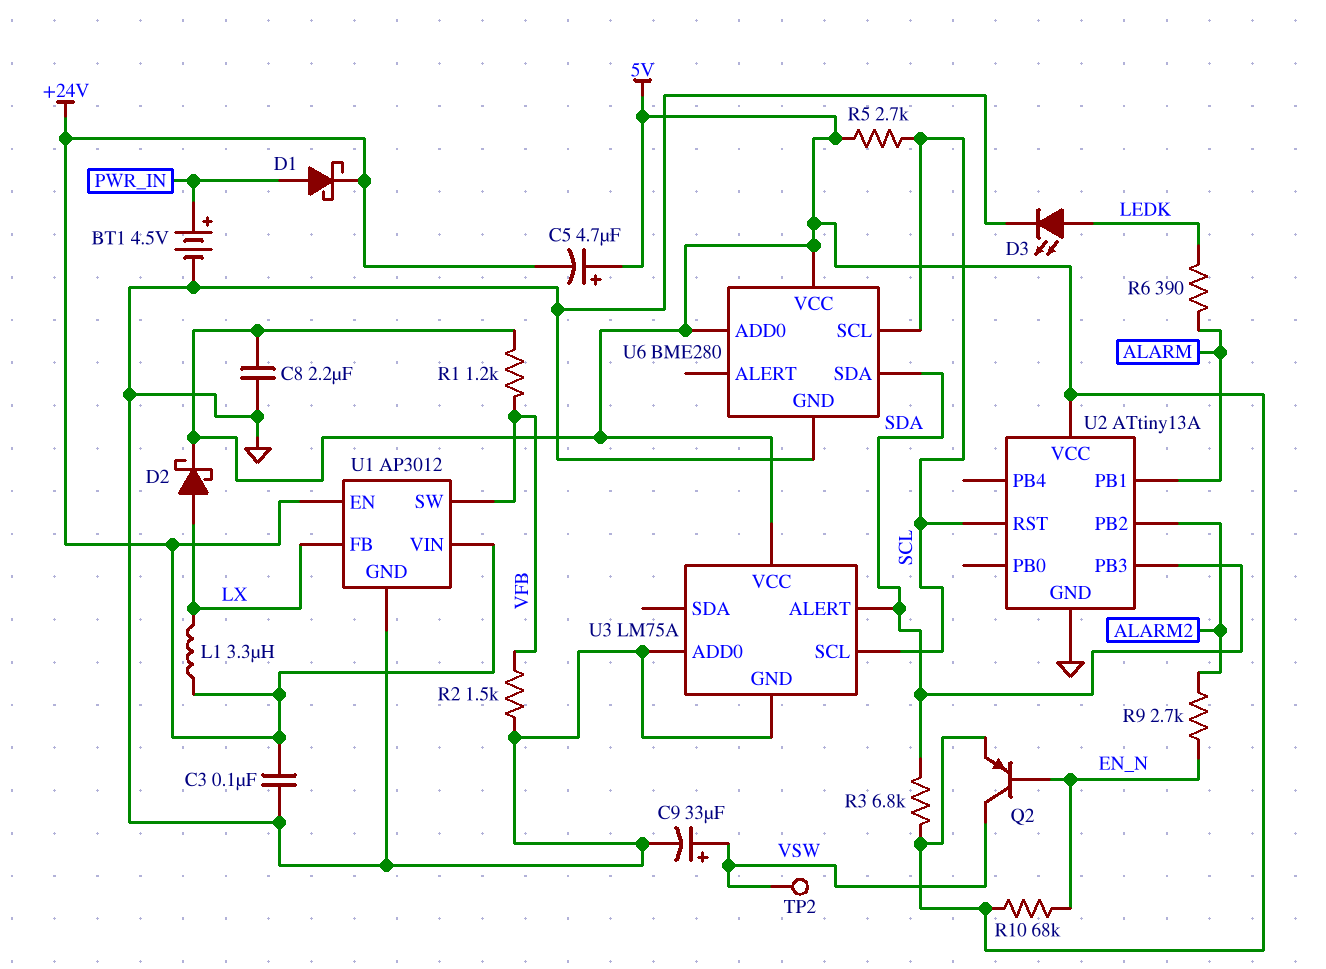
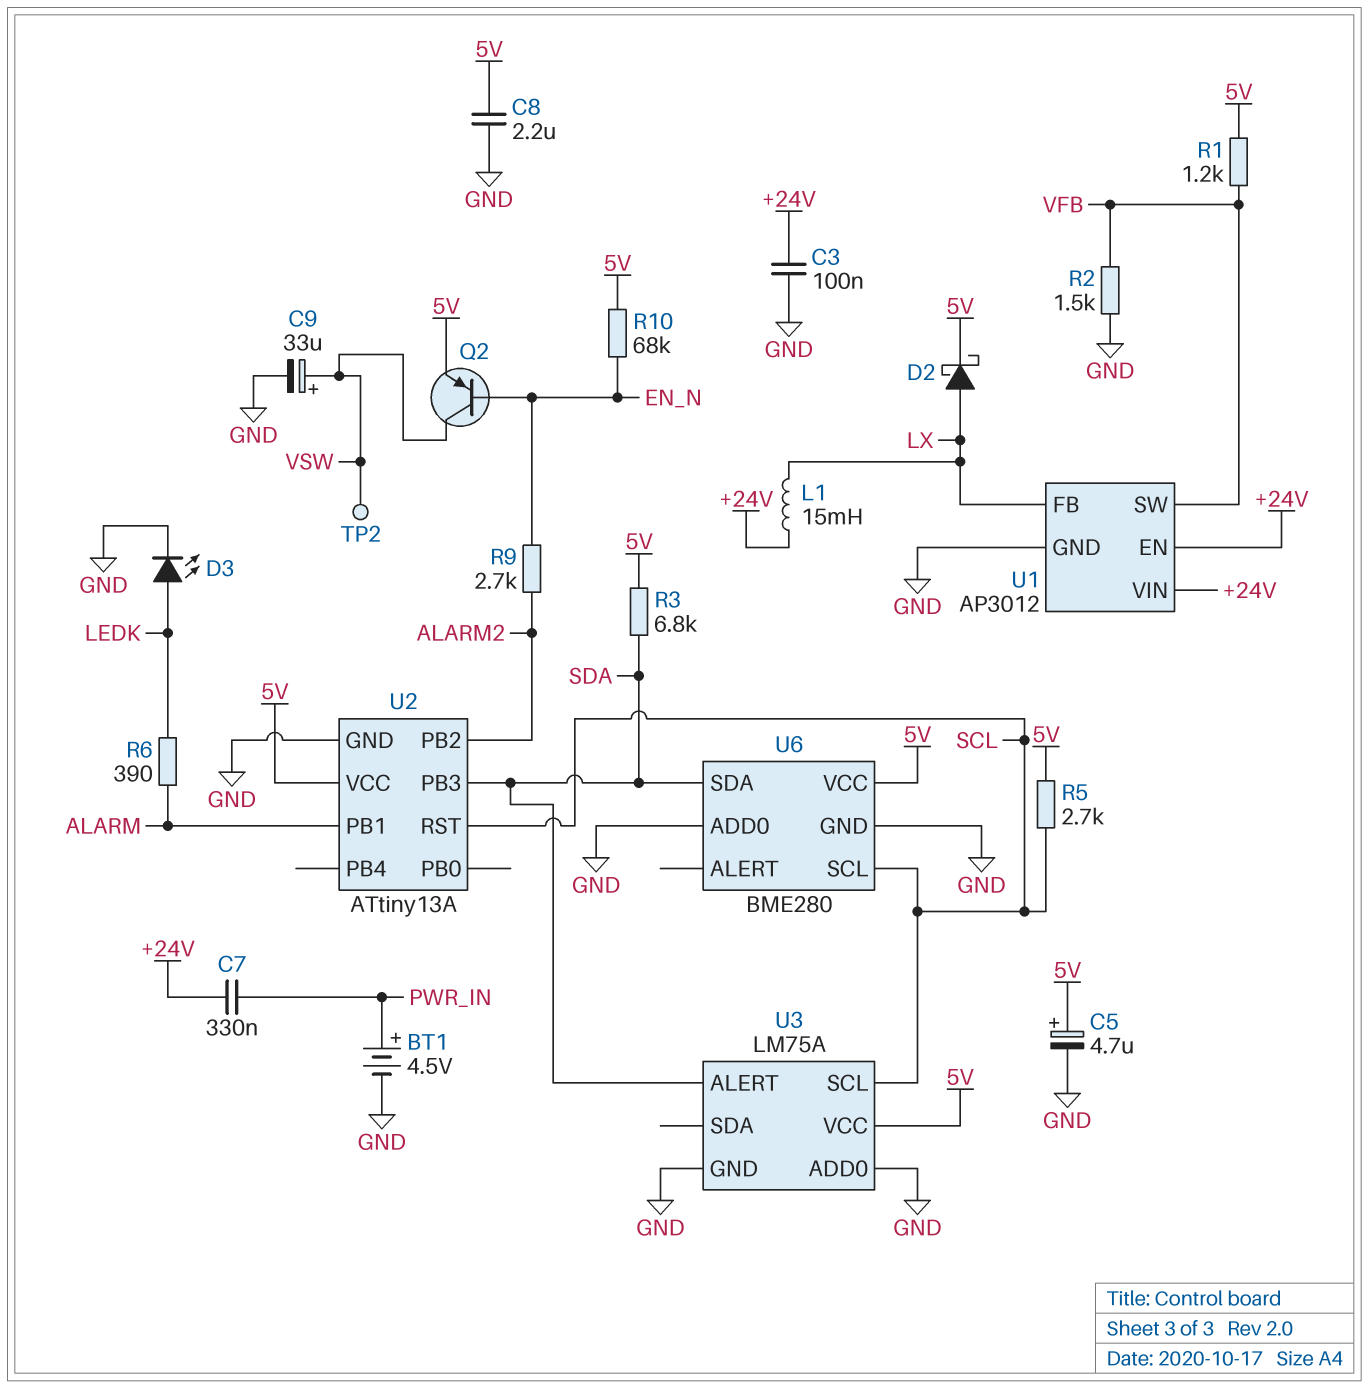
C5: 4.7uF (plus 5V, minus +24V) -> 4.7uF (plus 5V, minus GND)
C7: none -> 330nF (+24V, PWR_IN)
D1: schottky (A PWR_IN, K +24V) -> none
L1: 3.3uH (+24V, LX) -> 15mH (+24V, LX)
U6 pin ADD0: 5V -> GND

